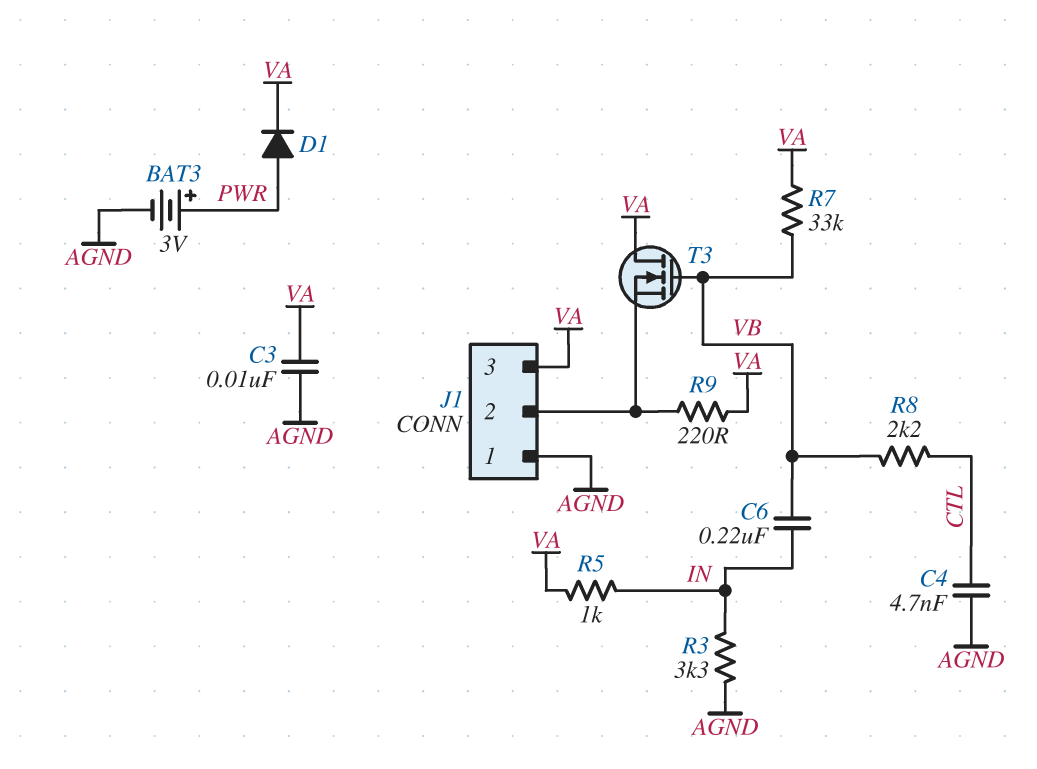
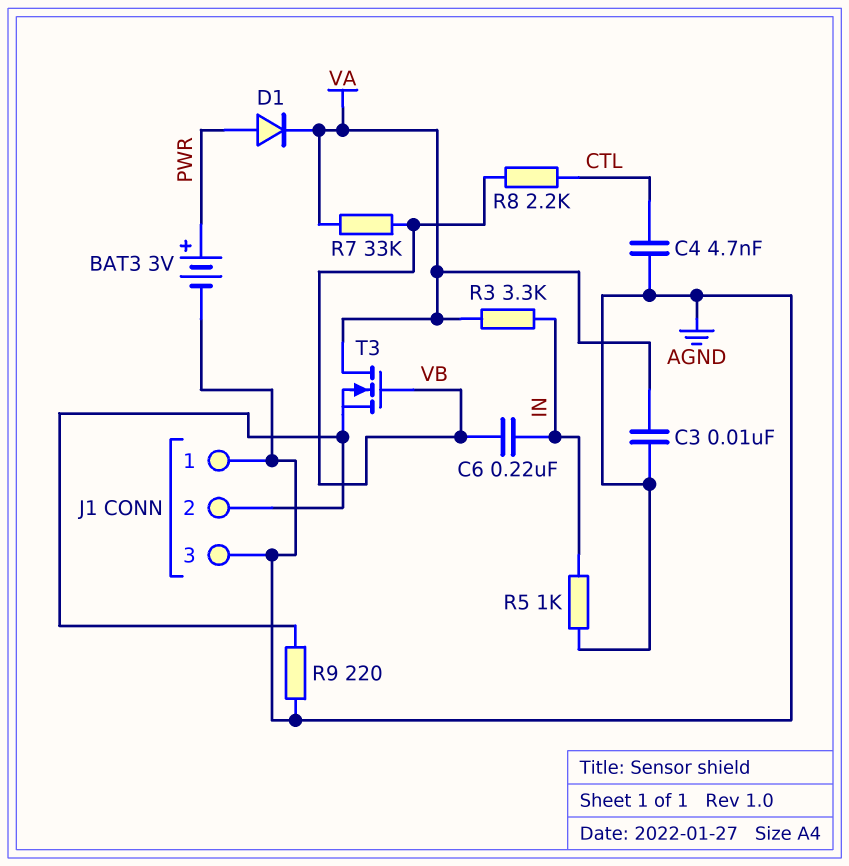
J1 pin 3: VA -> AGND
R3: 3.3k (AGND, IN) -> 3.3k (IN, VA)
R5: 1k (IN, VA) -> 1k (AGND, IN)
R9: 220 (J1/2, VA) -> 220 (AGND, J1/2)

